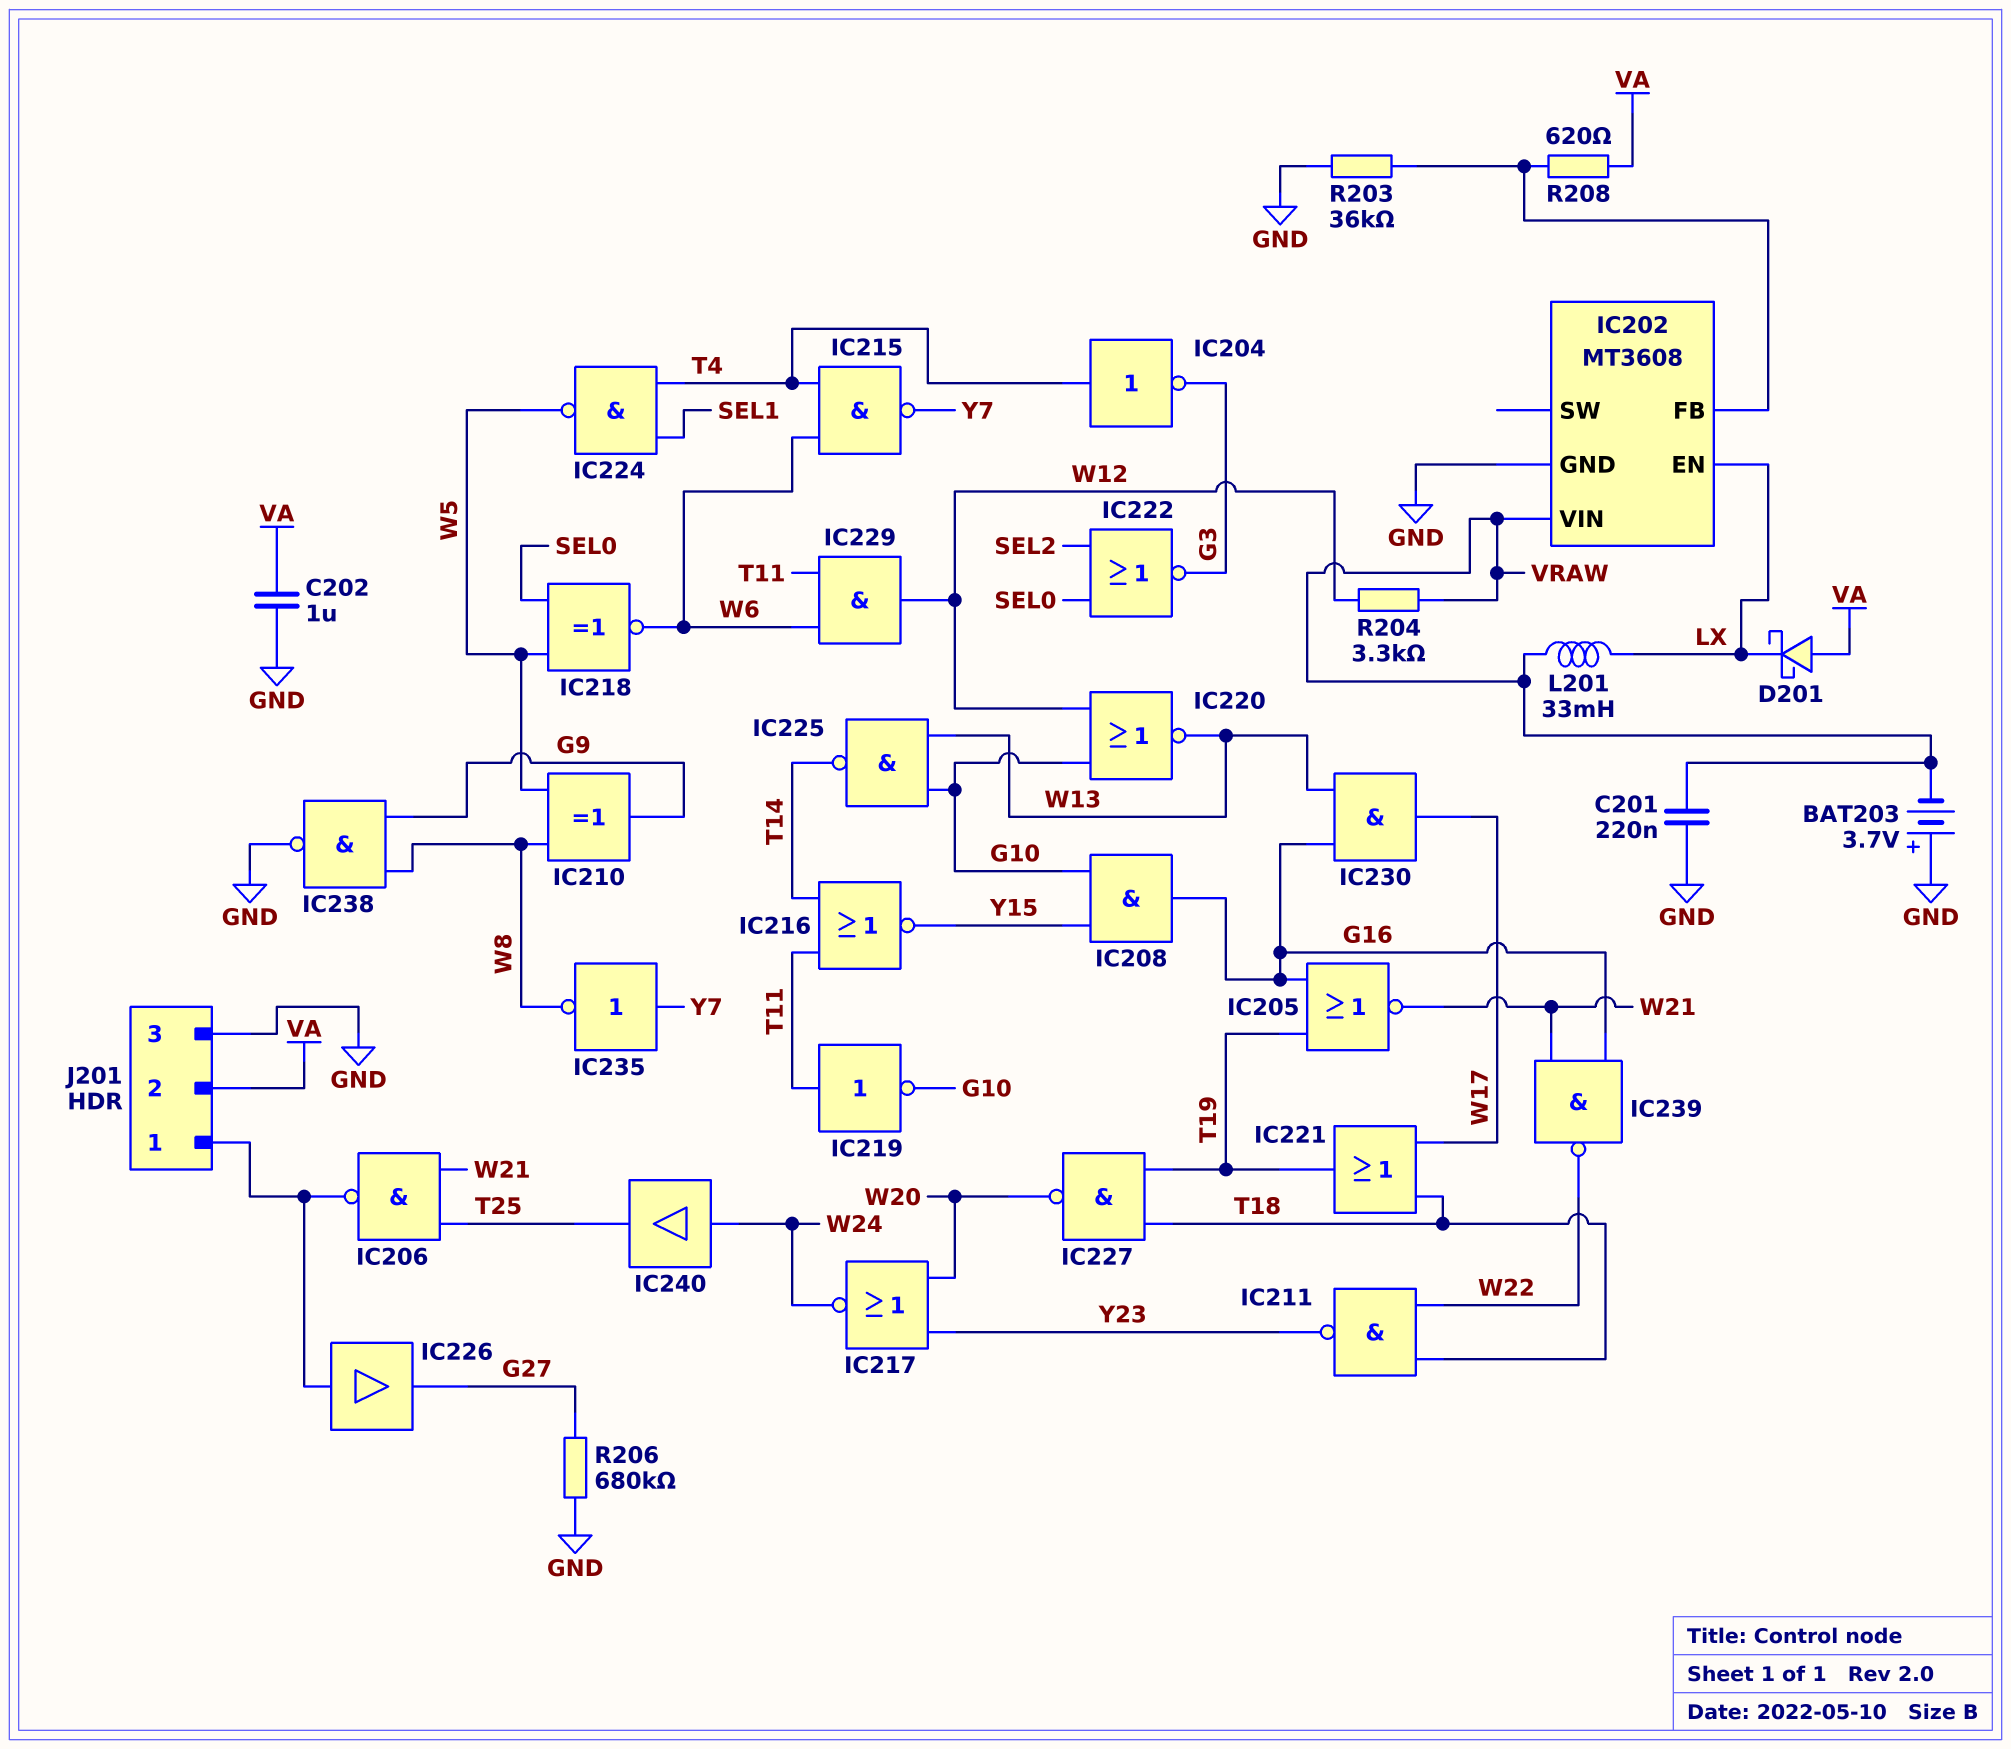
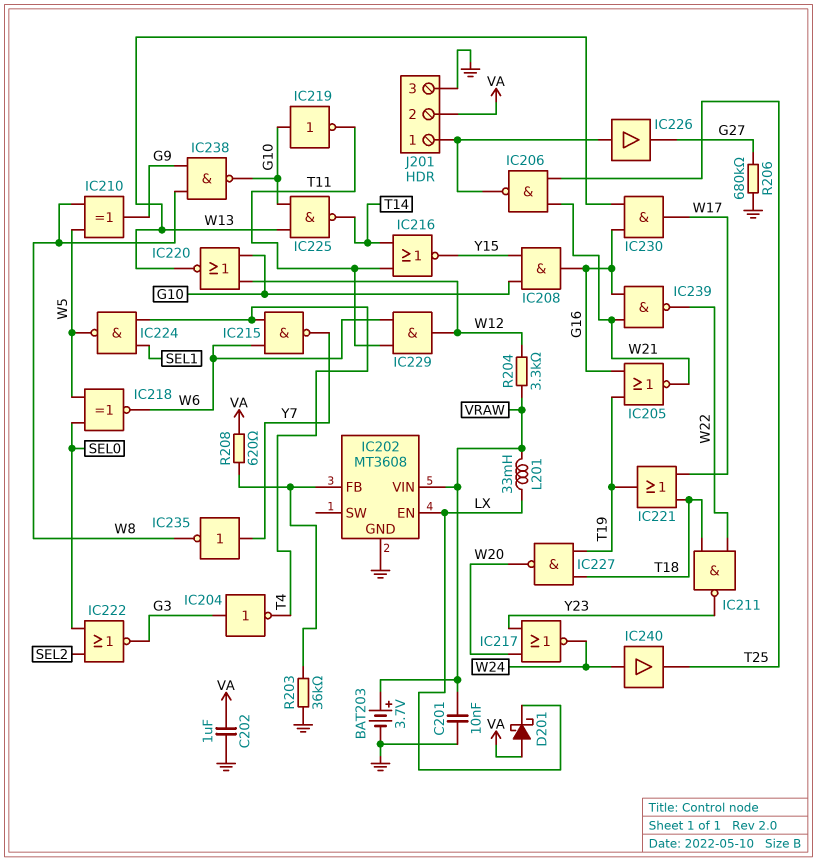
BAT203: 3.7V (plus GND, minus VRAW) -> 3.7V (plus VRAW, minus GND)
C201: 220nF (GND, VRAW) -> 10nF (GND, VRAW)
IC204: NOT (in T4, out G3) -> NOT (in G3, out T4)
IC219: NOT (in T11, out G10) -> NOT (in G10, out T11)
IC238: NAND (in G9, in W8, out GND) -> NAND (in G9, in W8, out G10)

